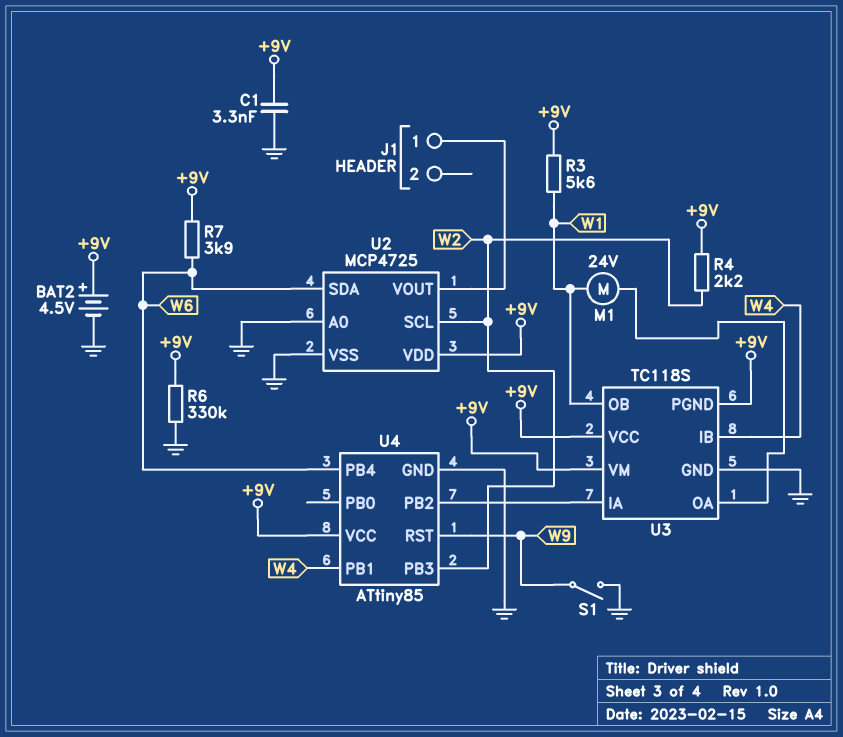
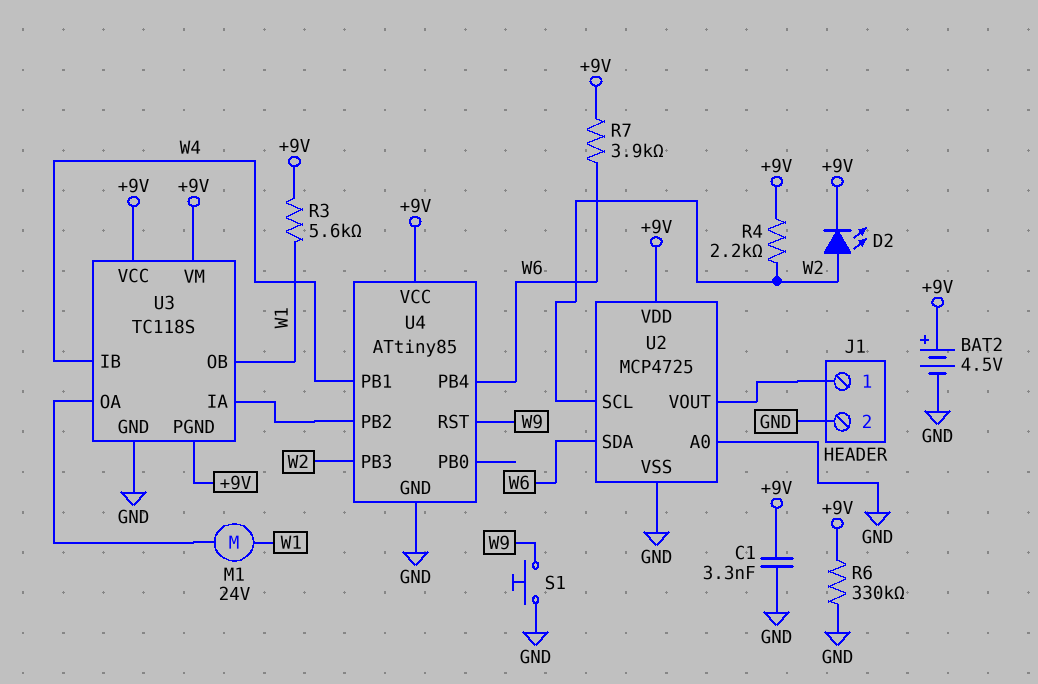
D2: none -> LED (A W2, K +9V)
J1 pin 2: none -> GND
S1: switch (GND, W9) -> button (GND, W9)

